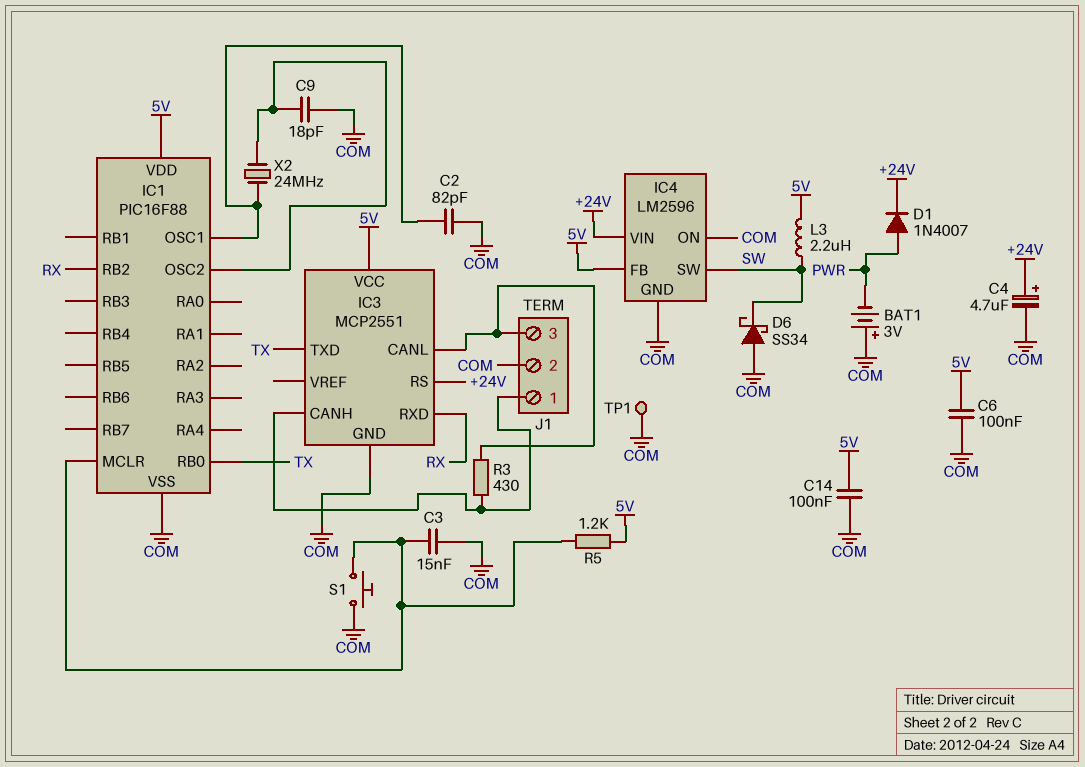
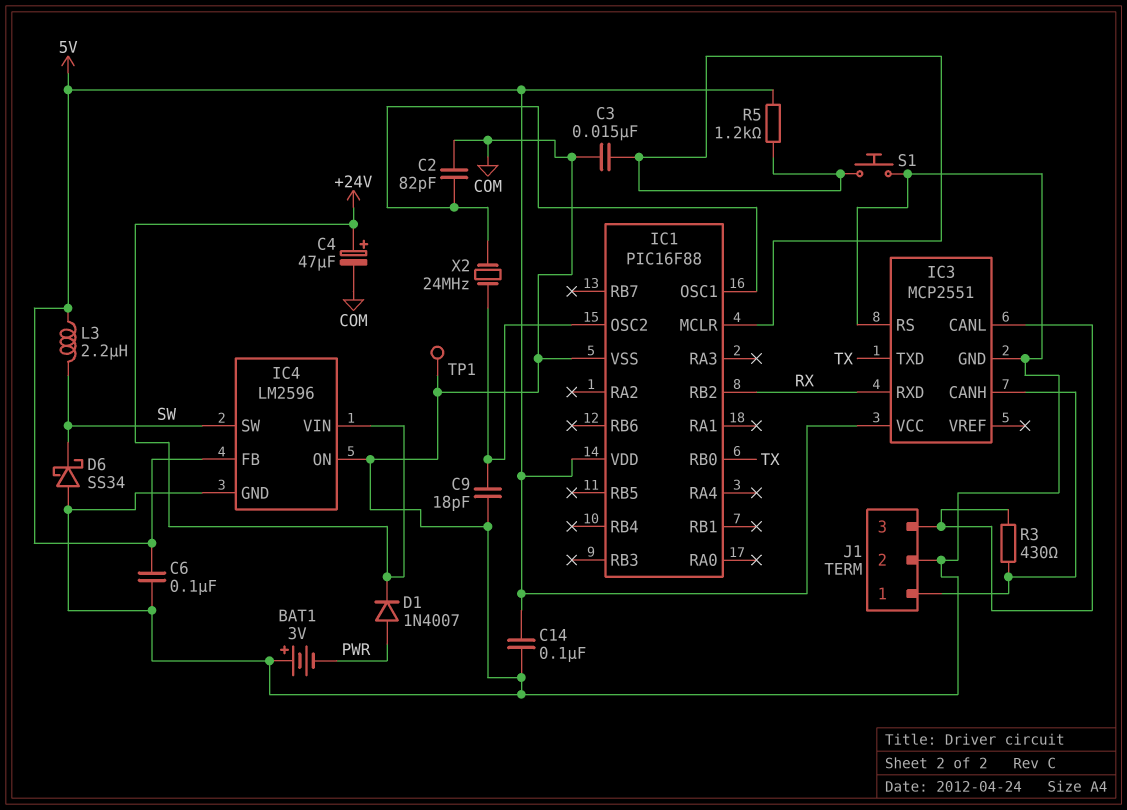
C4: 4.7uF (plus +24V, minus COM) -> 47uF (plus +24V, minus COM)
IC3 pin RS: +24V -> COM

